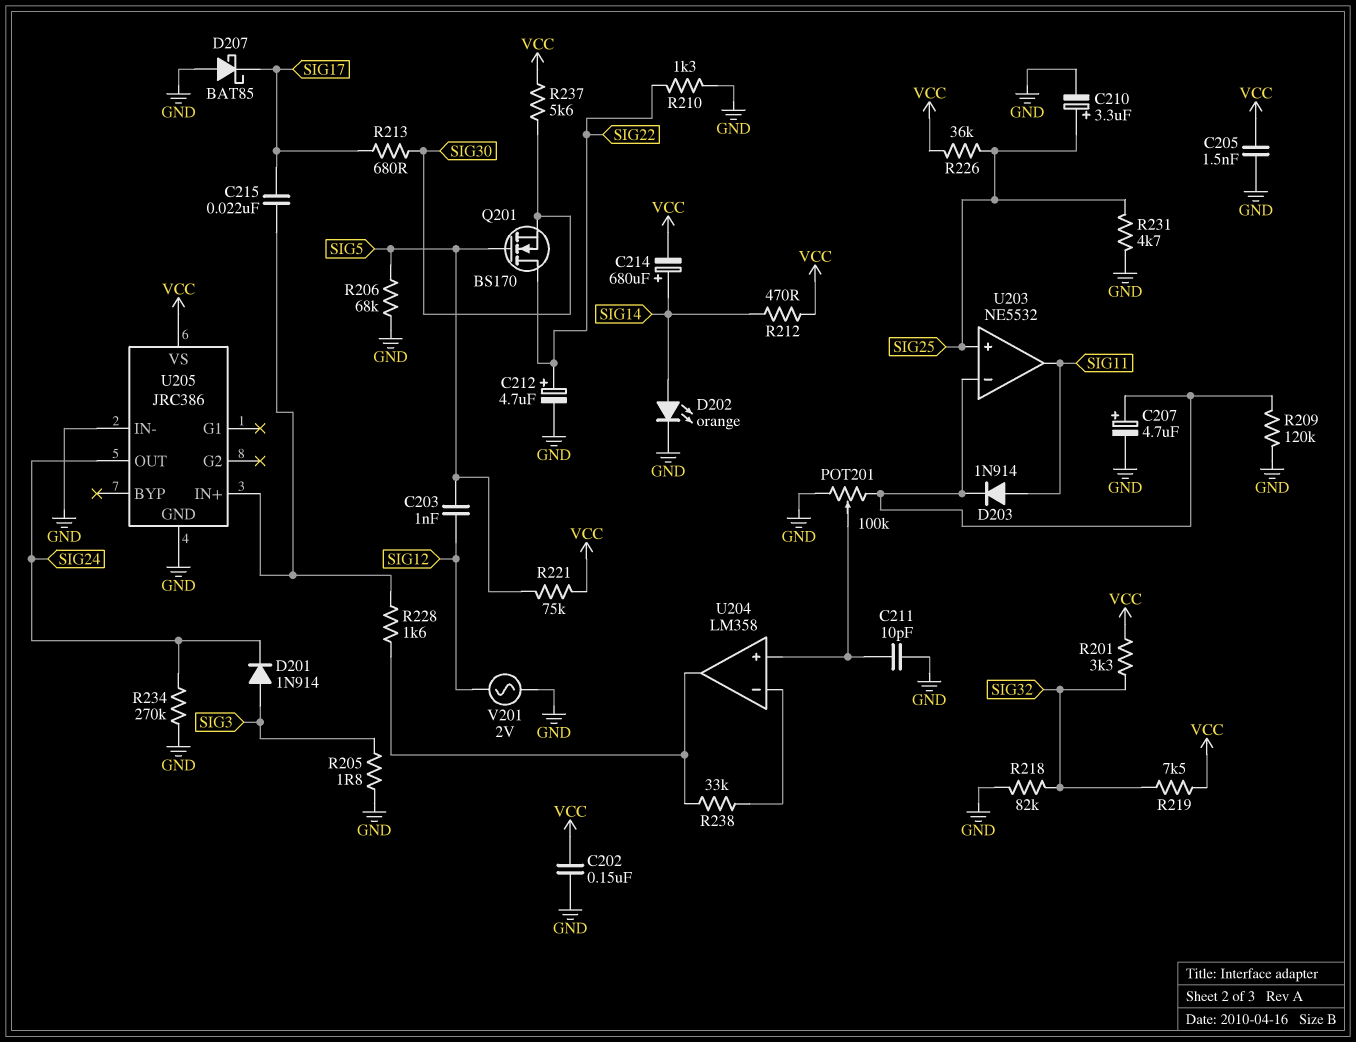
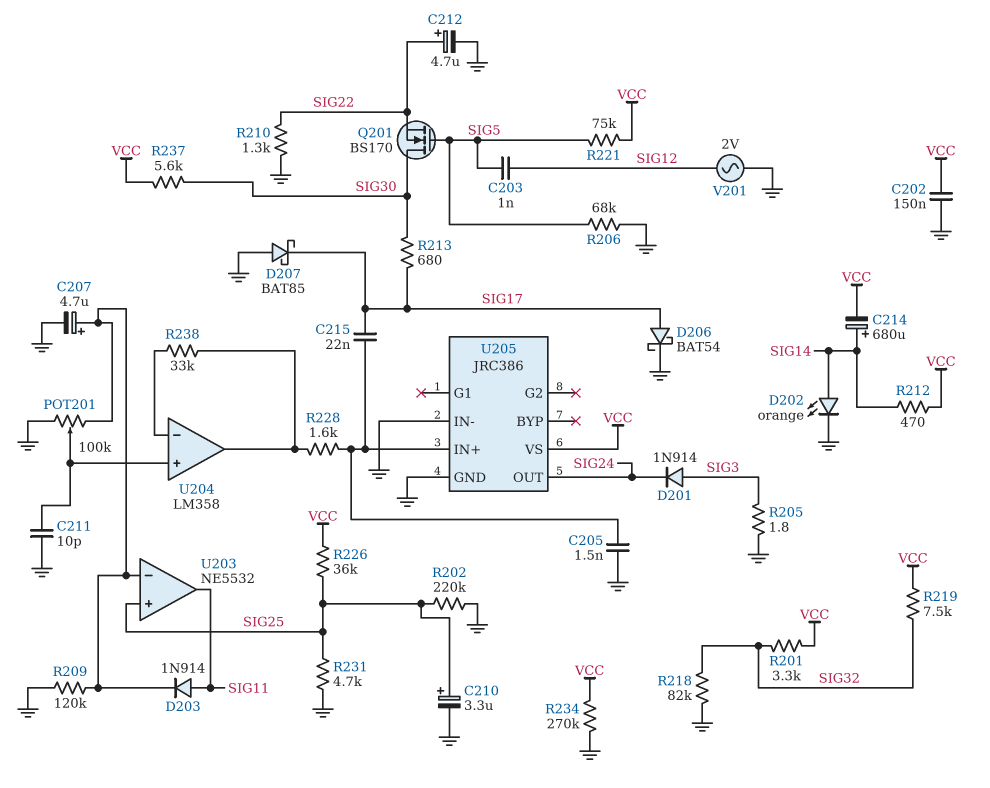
C205: 1.5nF (GND, VCC) -> 1.5nF (GND, U205/IN+)
D206: none -> schottky BAT54 (A SIG17, K GND)
Q201: NMOS BS170 (G SIG5, D SIG22, S SIG30) -> NMOS BS170 (G SIG5, D SIG30, S SIG22)
R202: none -> 220k (GND, SIG25)
R234: 270k (GND, SIG24) -> 270k (GND, VCC)

